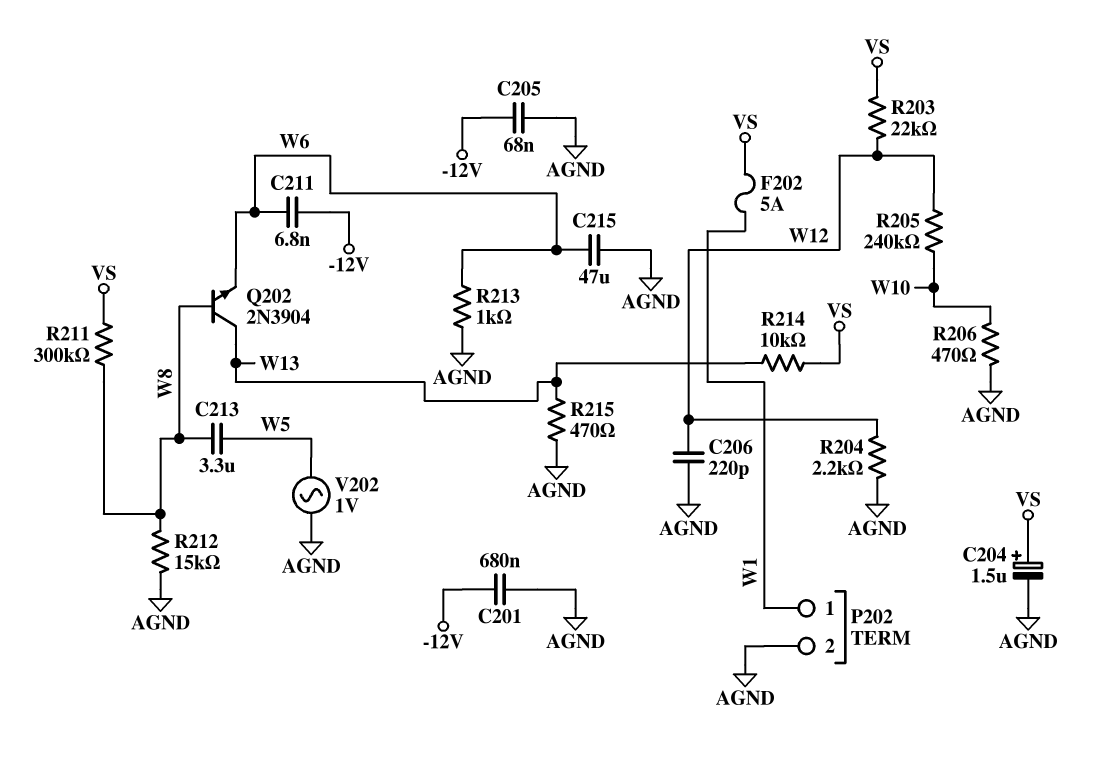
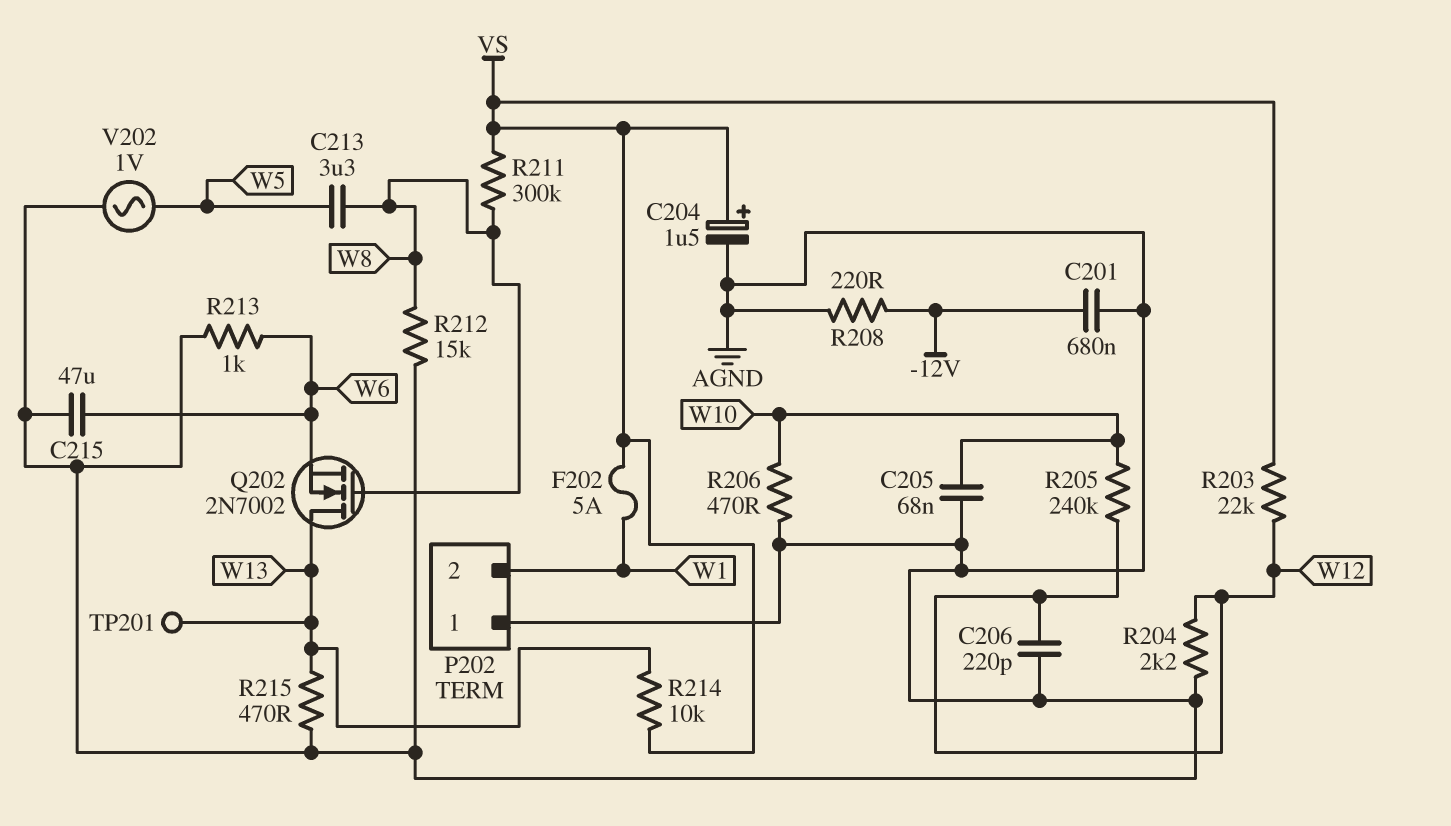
C205: 68nF (-12V, AGND) -> 68nF (AGND, W10)
C211: 6.8nF (-12V, W6) -> none
P202 pin 1: W1 -> AGND
P202 pin 2: AGND -> W1
Q202: NPN 2N3904 (B W8, C W13, E W6) -> NMOS 2N7002 (G W8, D W13, S W6)
R208: none -> 220 (-12V, AGND)
TP201: none -> test point (W13)

